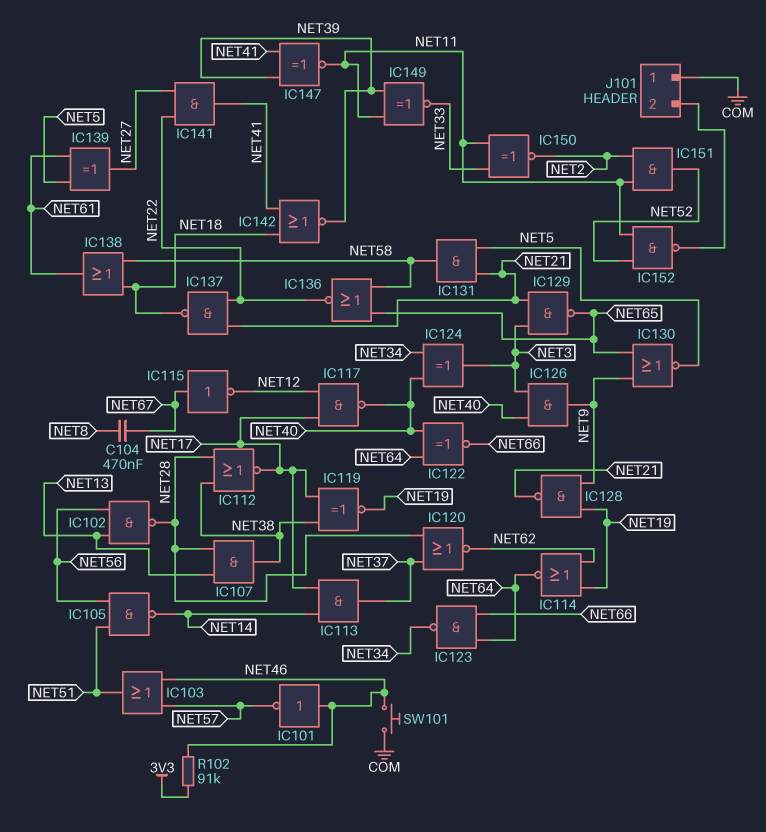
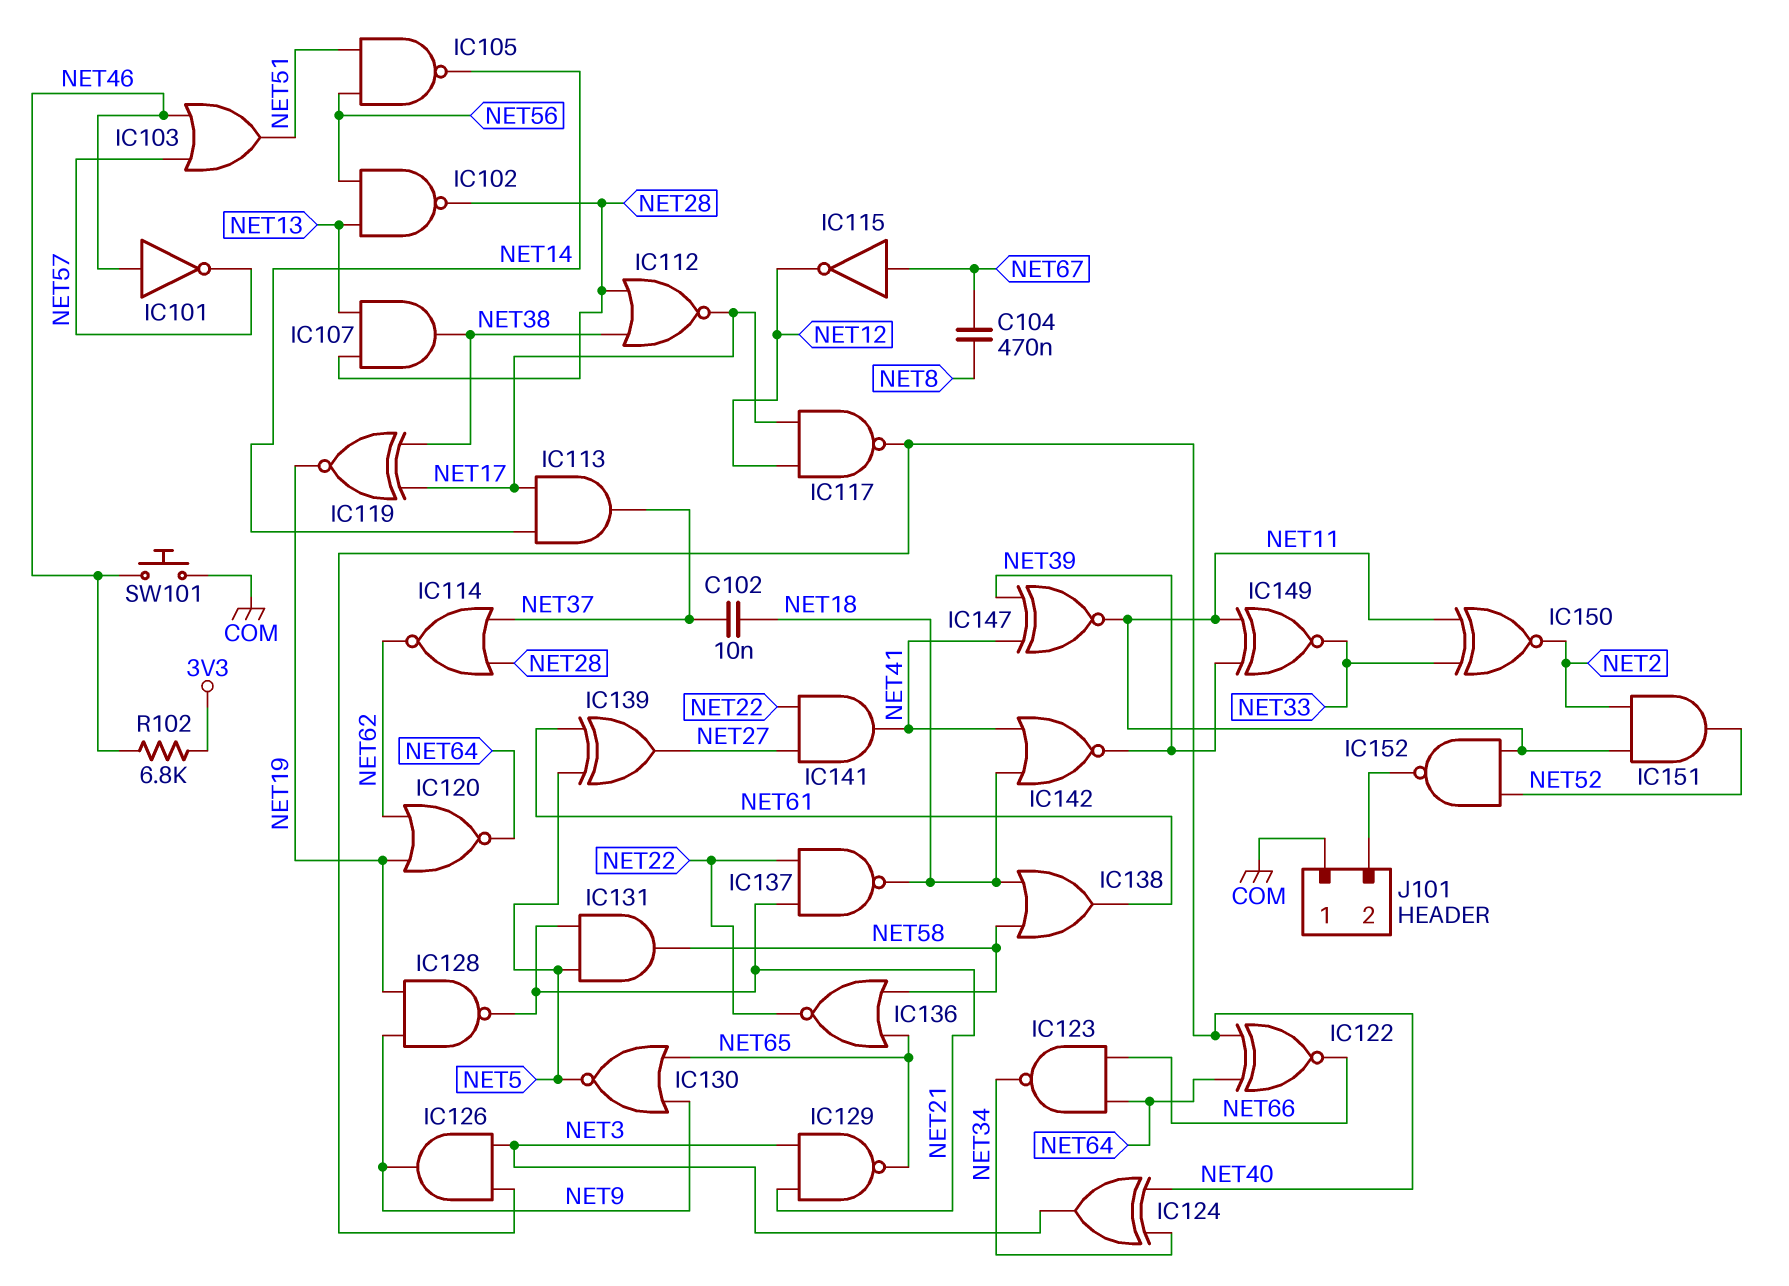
C102: none -> 10nF (NET18, NET37)
IC114: NOR (in NET19, in NET62, out NET64) -> NOR (in NET28, in NET37, out NET62)
IC120: NOR (in NET28, in NET37, out NET62) -> NOR (in NET19, in NET62, out NET64)
R102: 91k (3V3, NET46) -> 6.8k (3V3, NET46)

